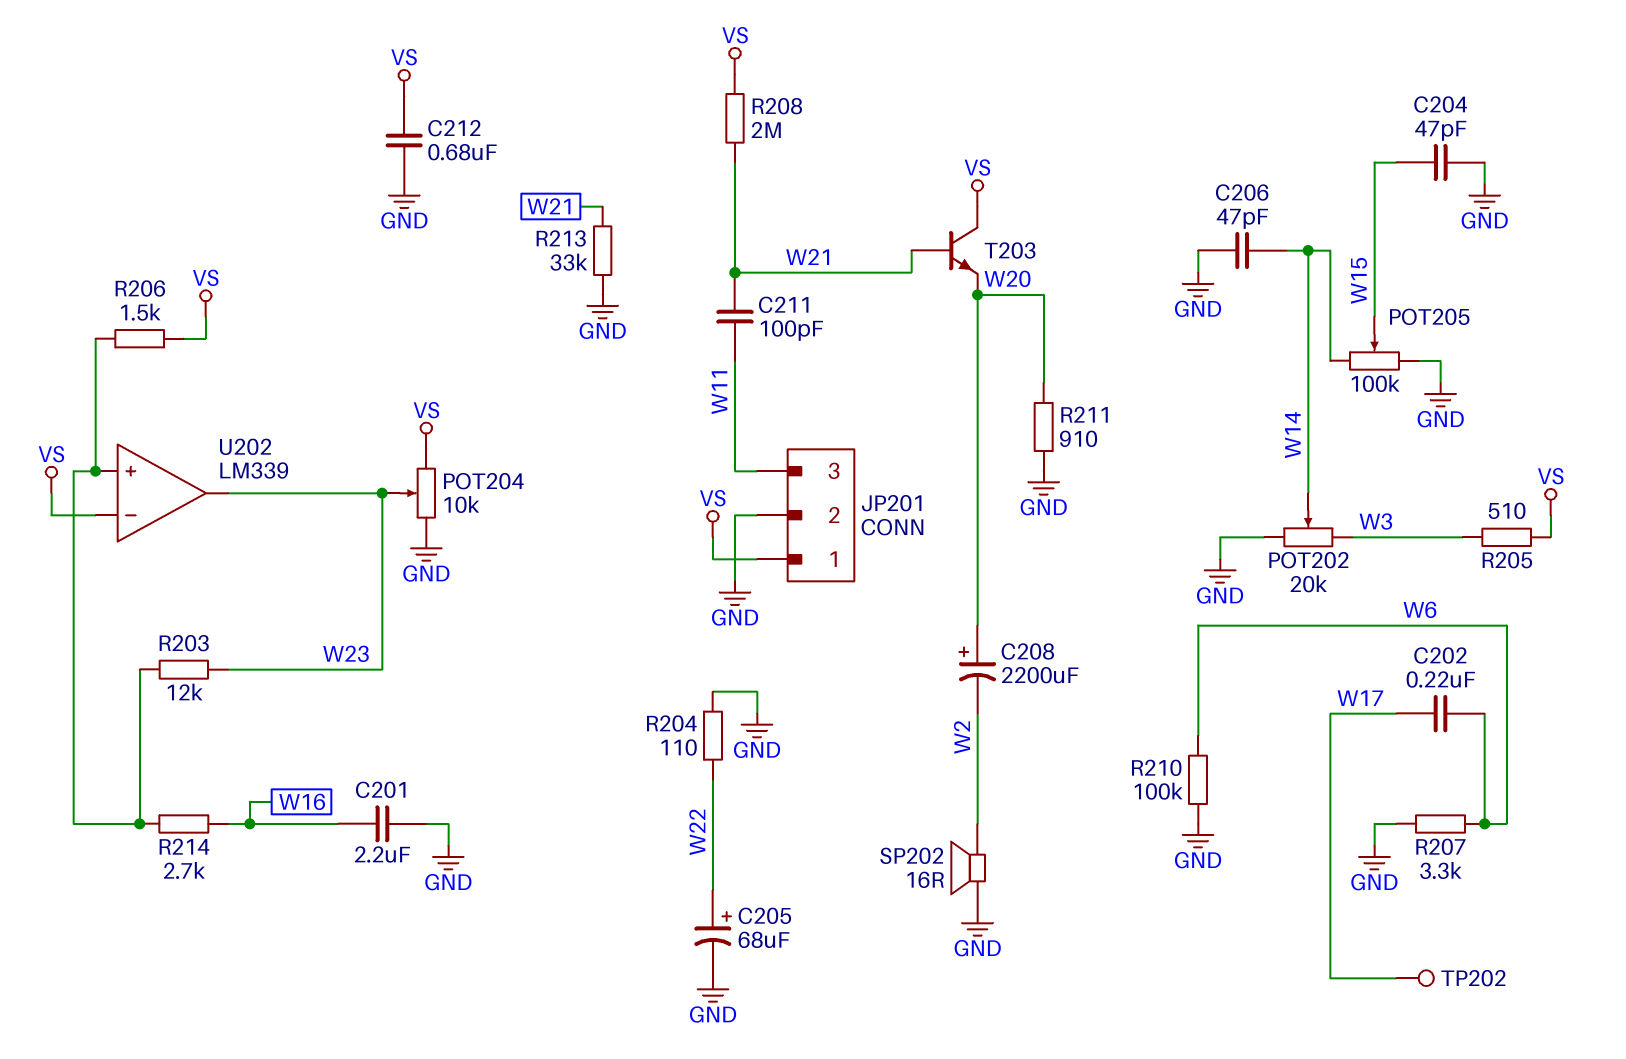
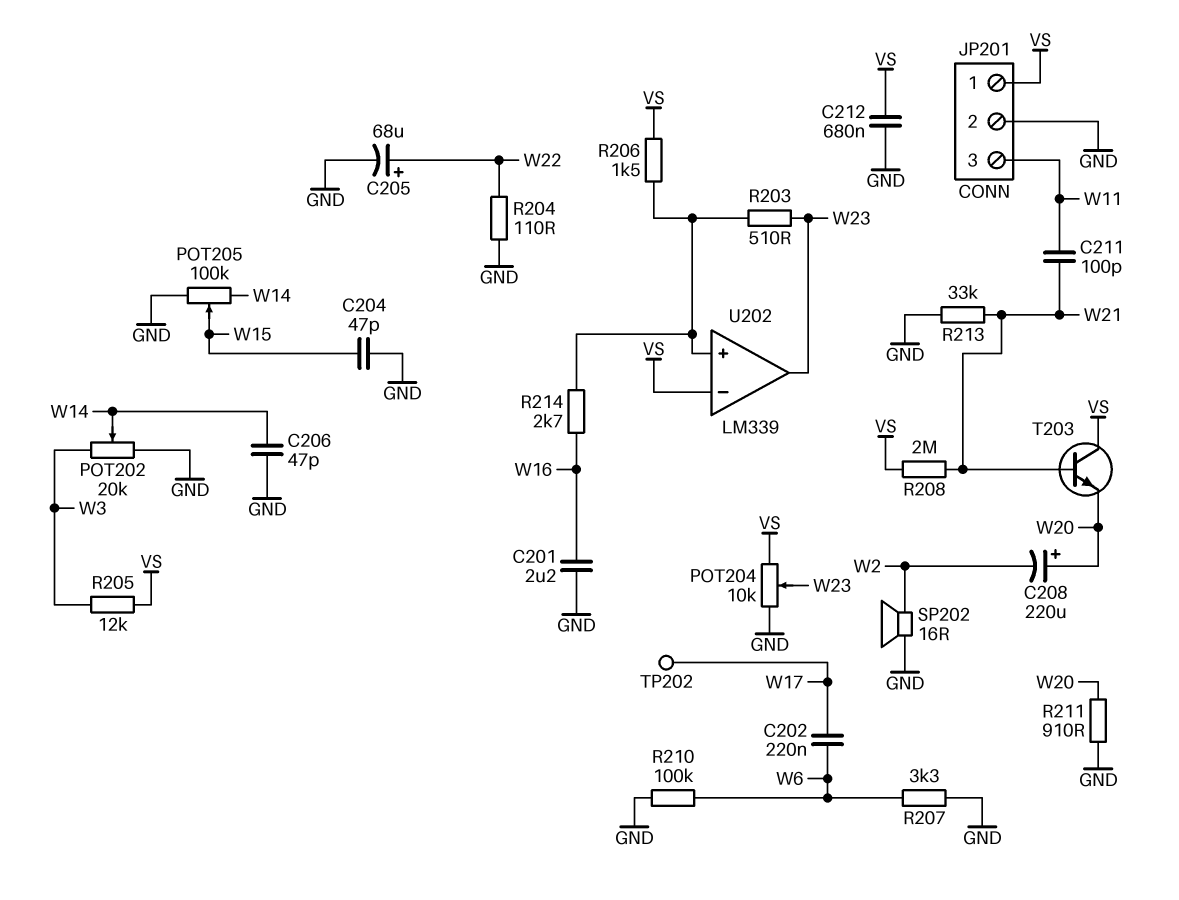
C208: 2200uF (plus W20, minus W2) -> 220uF (plus W20, minus W2)
R203: 12k (U202/in+, W23) -> 510 (U202/in+, W23)
R205: 510 (VS, W3) -> 12k (VS, W3)

